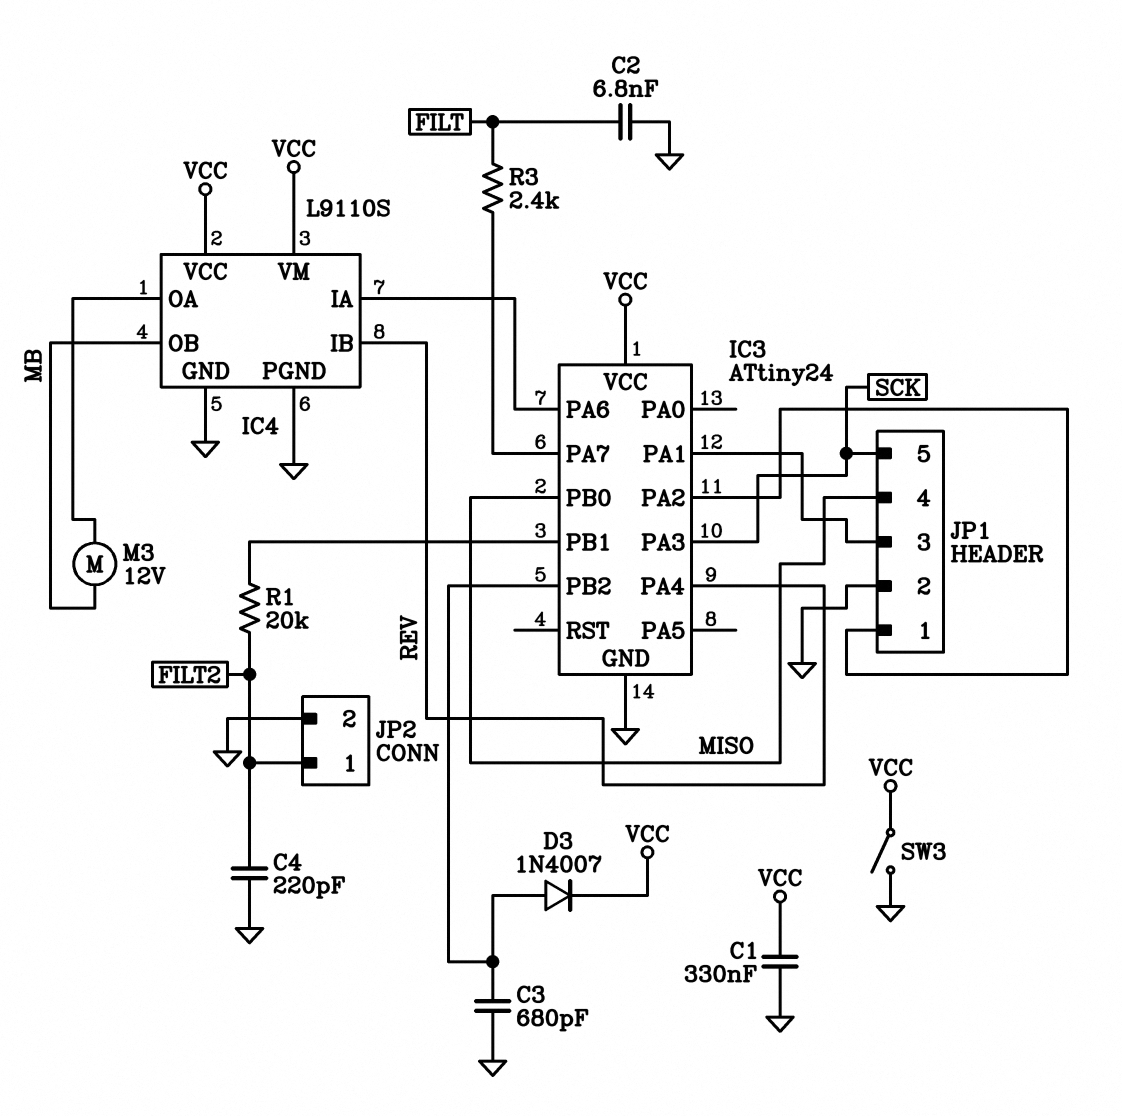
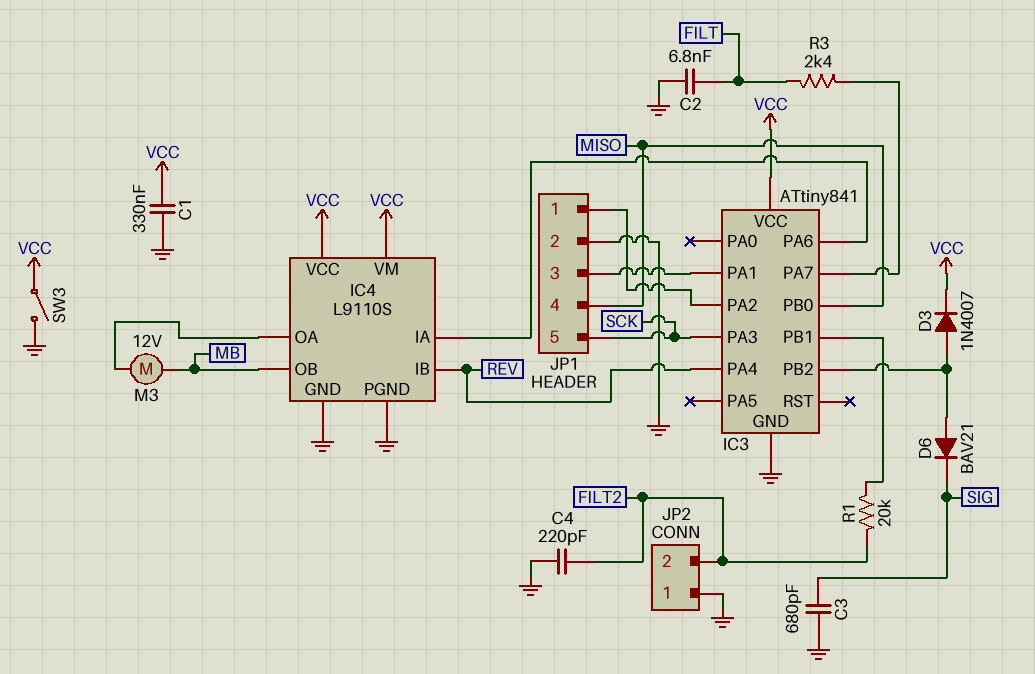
C3: 680pF (GND, IC3/PB2) -> 680pF (GND, SIG)
D6: none -> diode BAV21 (A IC3/PB2, K SIG)
IC3: ATtiny24 -> ATtiny841
JP2 pin 1: FILT2 -> GND
JP2 pin 2: GND -> FILT2

